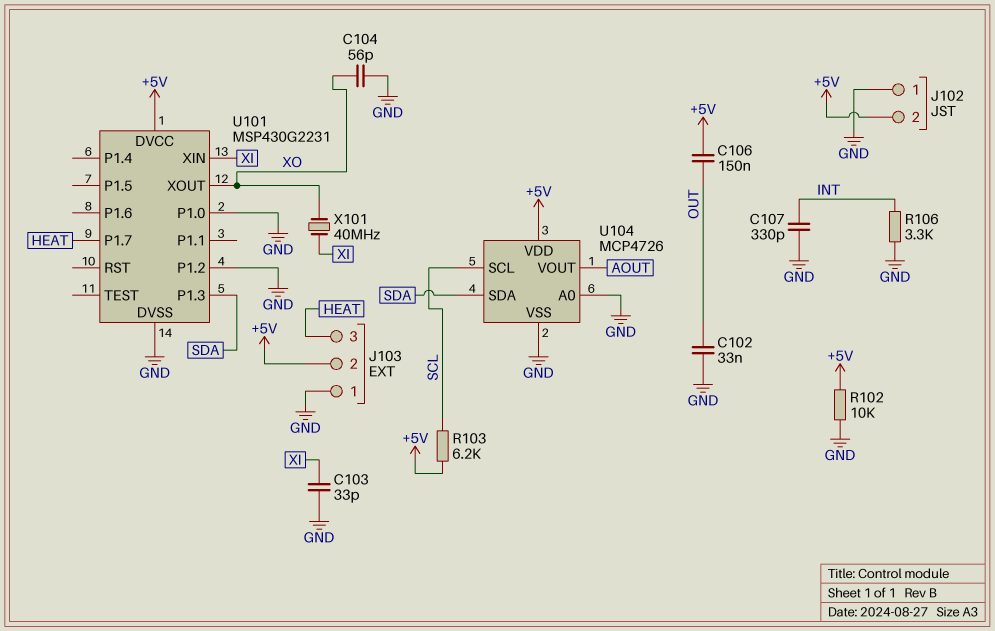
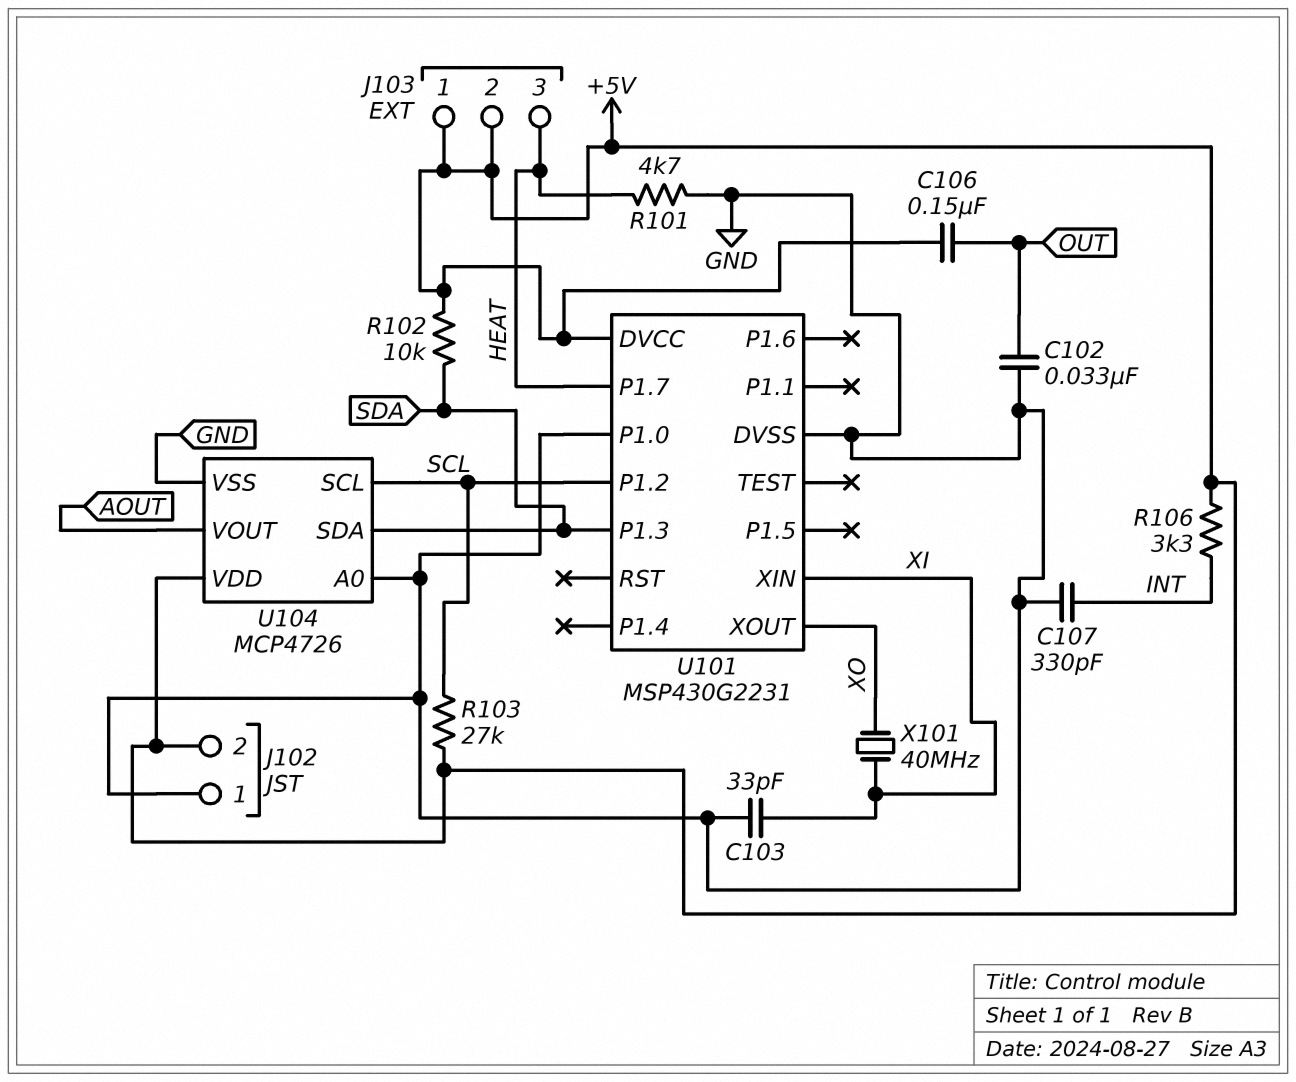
C104: 56pF (GND, XO) -> none
J103 pin 1: GND -> +5V
R101: none -> 4.7k (GND, HEAT)
R102: 10k (+5V, GND) -> 10k (+5V, SDA)
R103: 6.2k (+5V, SCL) -> 27k (+5V, SCL)
R106: 3.3k (GND, INT) -> 3.3k (+5V, INT)
U101 pin P1.2: GND -> SCL

